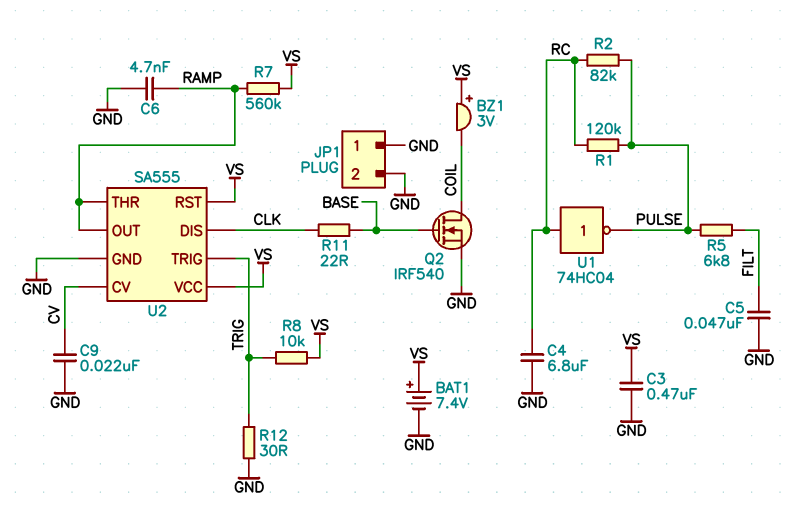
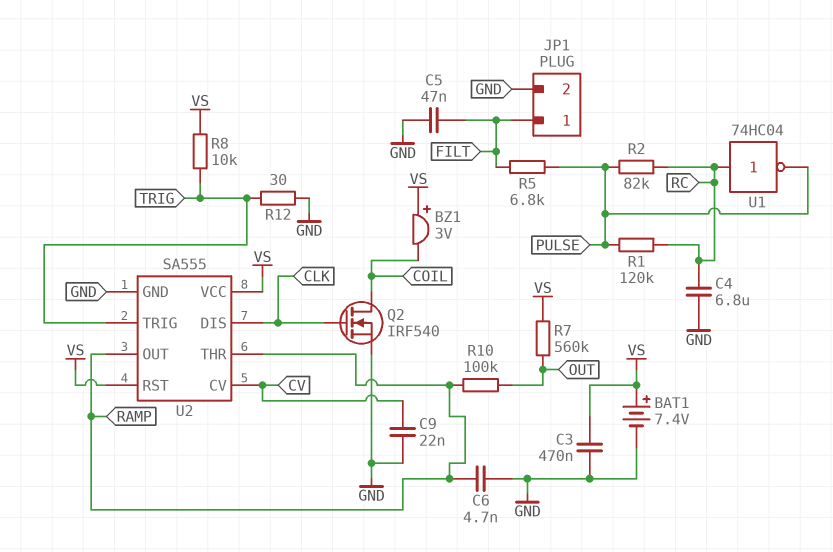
JP1 pin 1: GND -> FILT
Q2: NMOS IRF540 (G BASE, D COIL, S GND) -> NMOS IRF540 (G CLK, D COIL, S GND)
R7: 560k (RAMP, VS) -> 560k (OUT, VS)
R10: none -> 100k (OUT, RAMP)
R11: 22 (BASE, CLK) -> none

